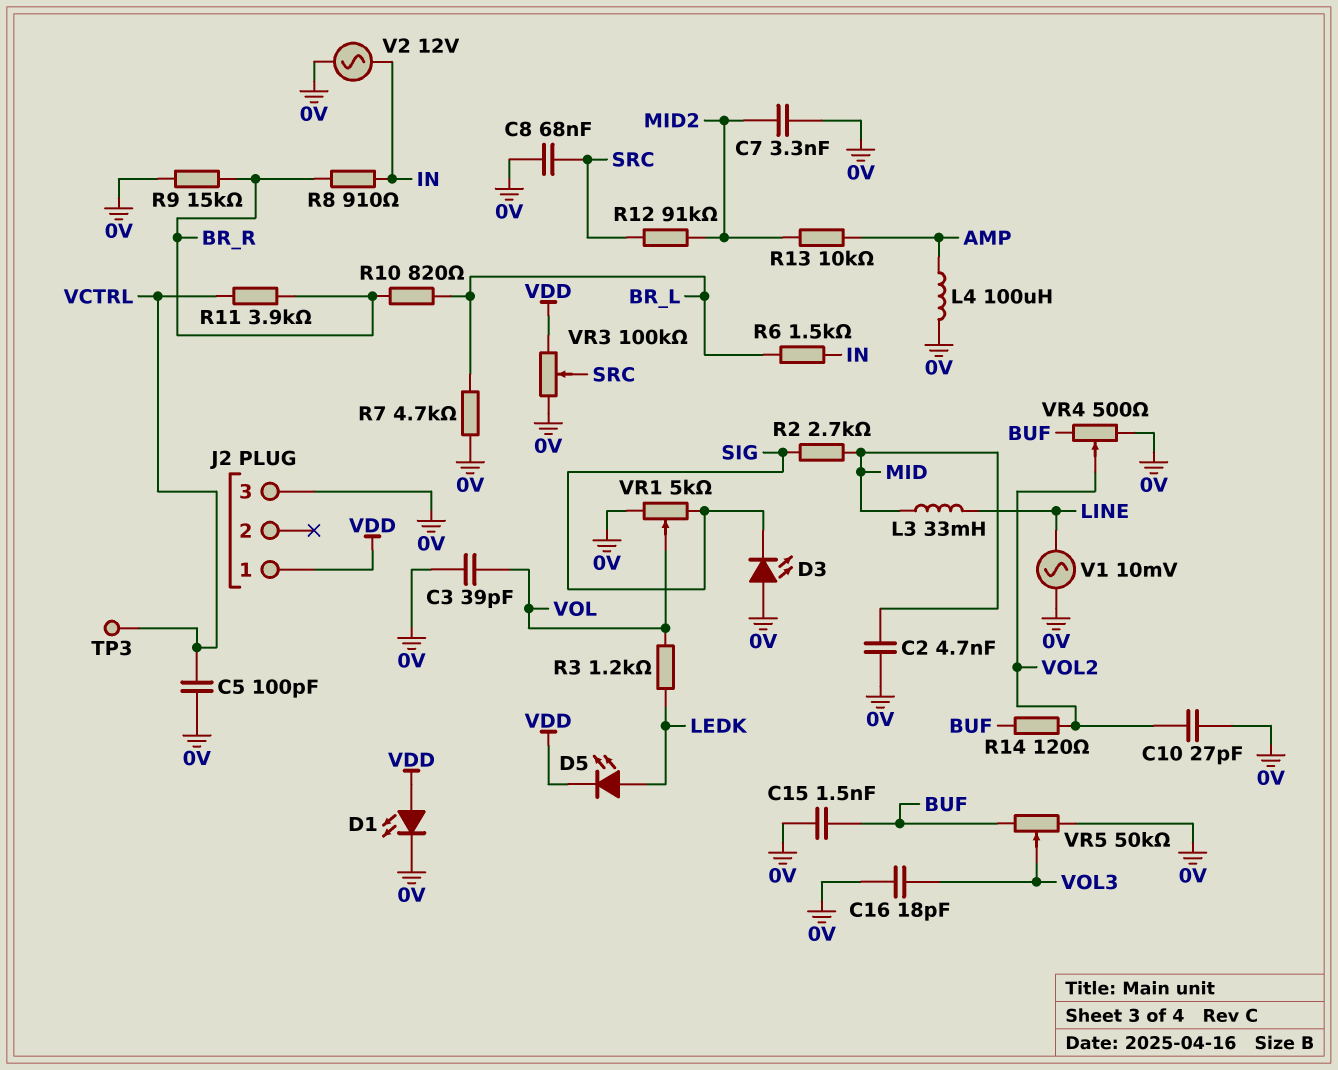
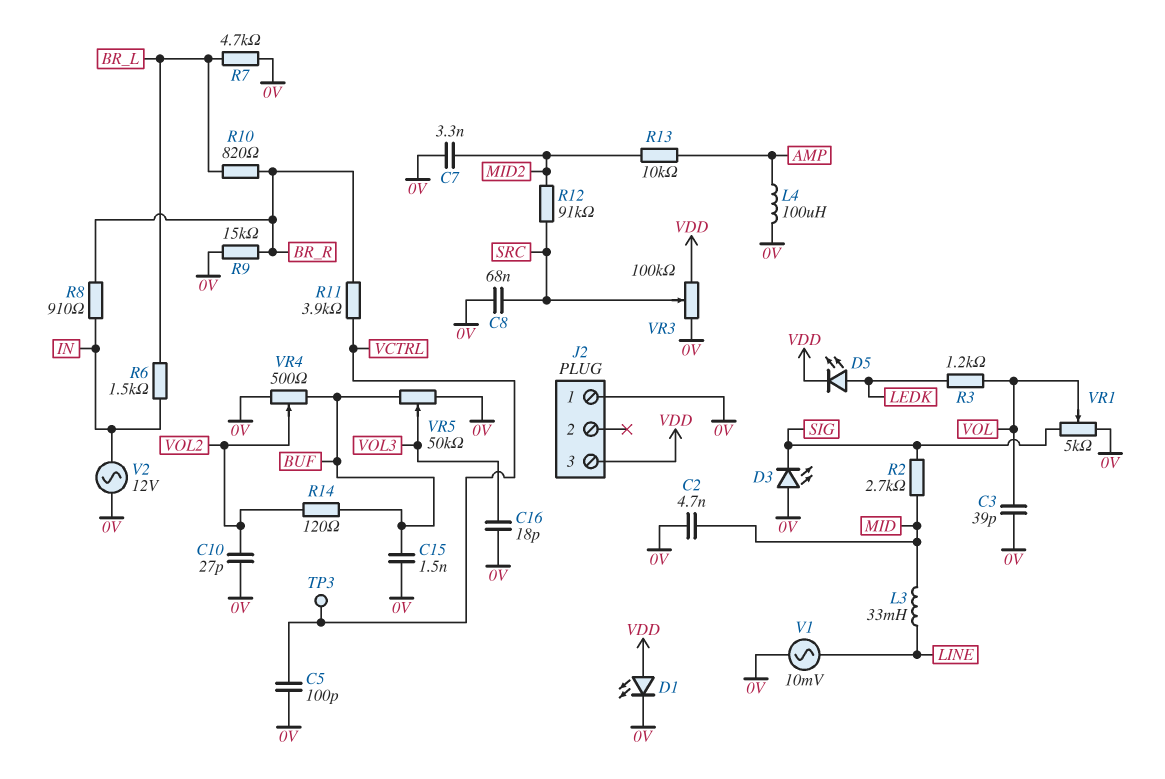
J2 pin 1: VDD -> 0V
J2 pin 3: 0V -> VDD

